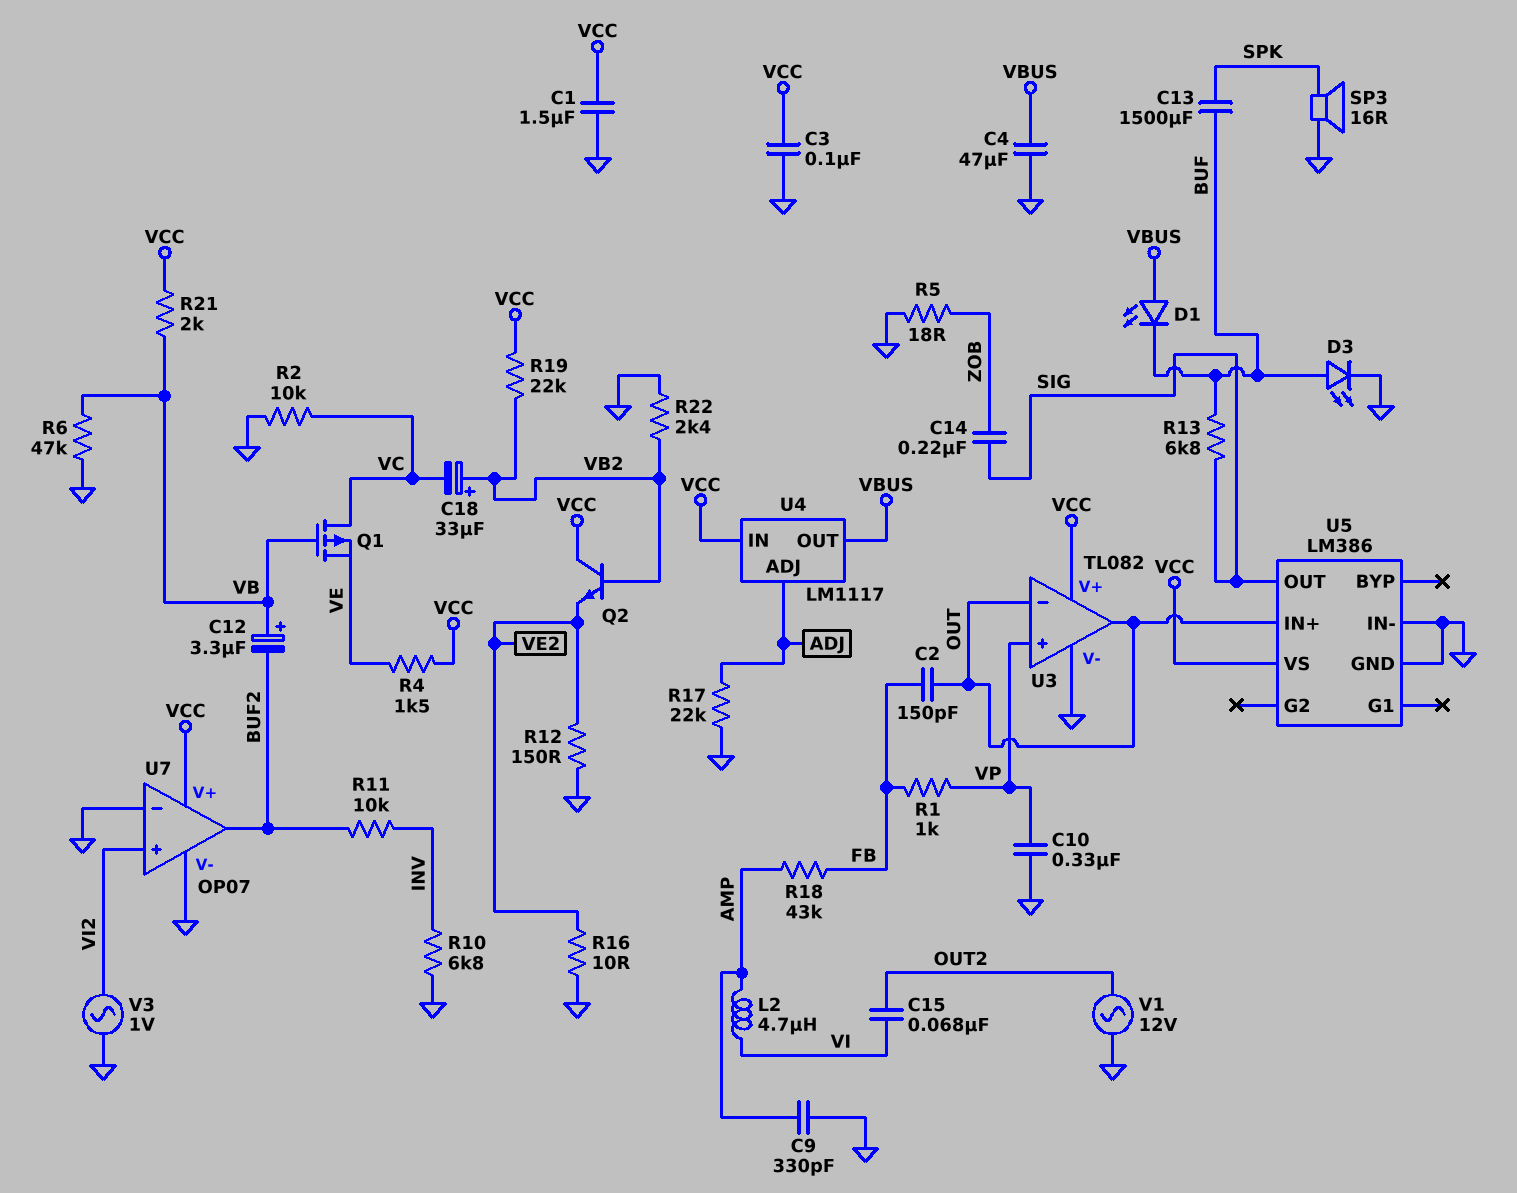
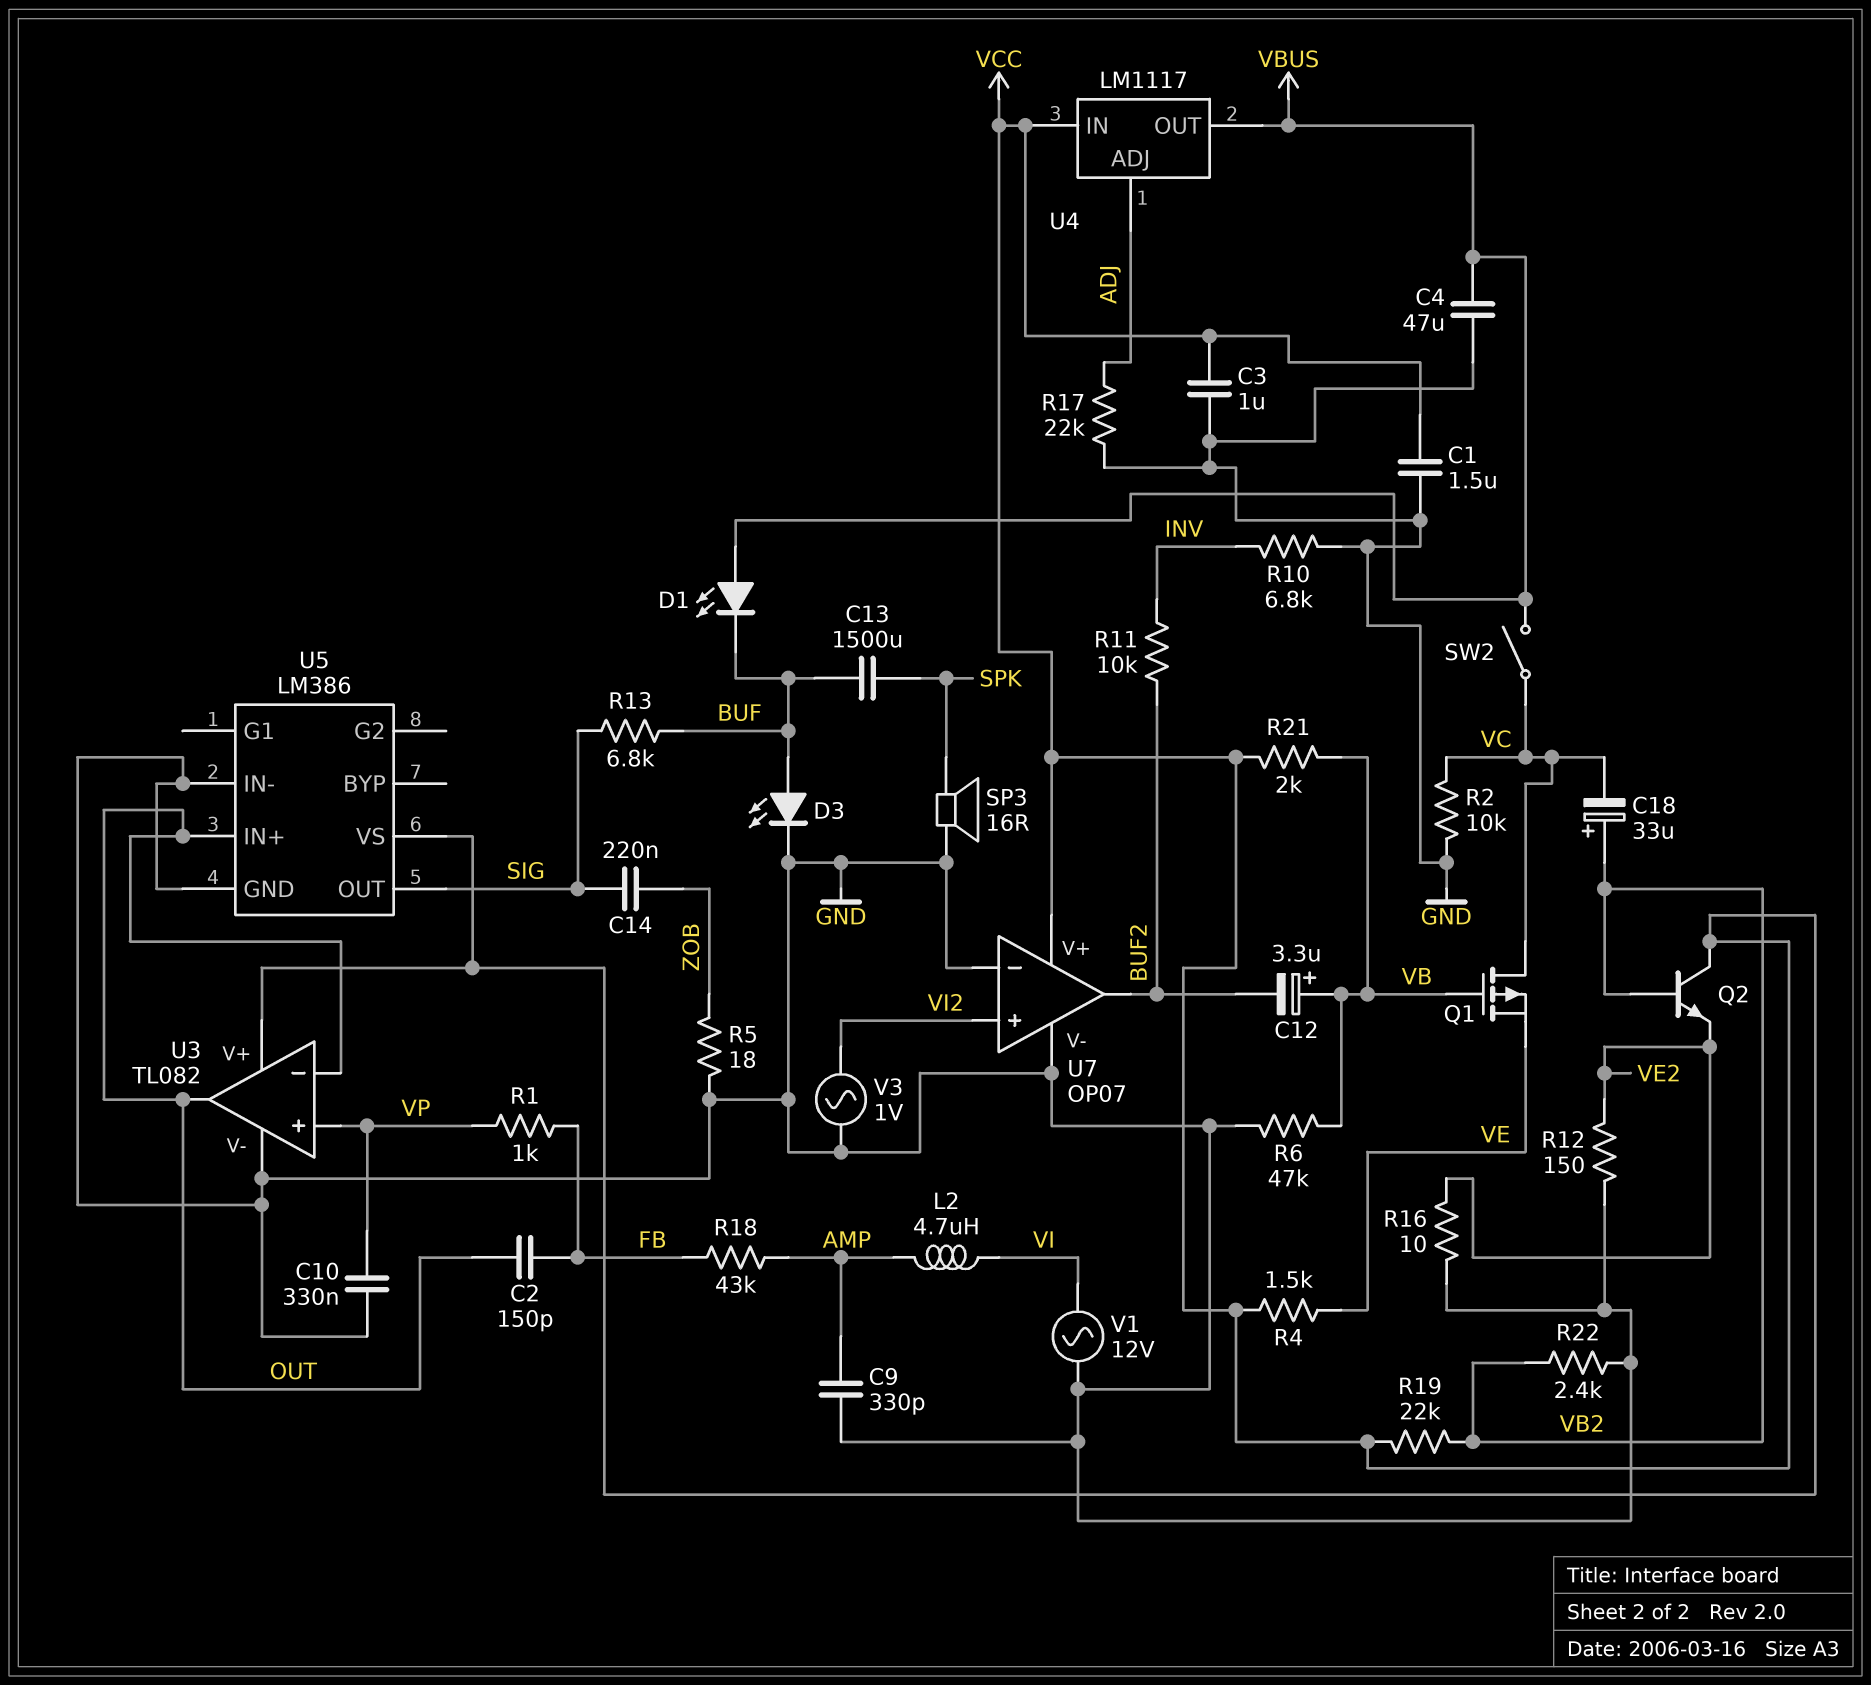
C3: 100nF (GND, VCC) -> 1uF (GND, VCC)
C15: 68nF (OUT2, VI) -> none
SW2: none -> switch (VBUS, VC)
V1: AC 12V (GND, OUT2) -> AC 12V (GND, VI)

